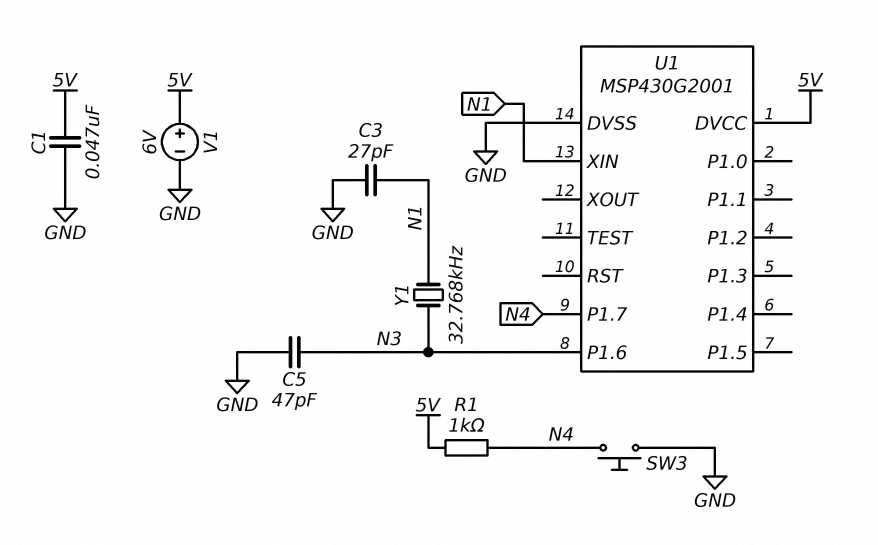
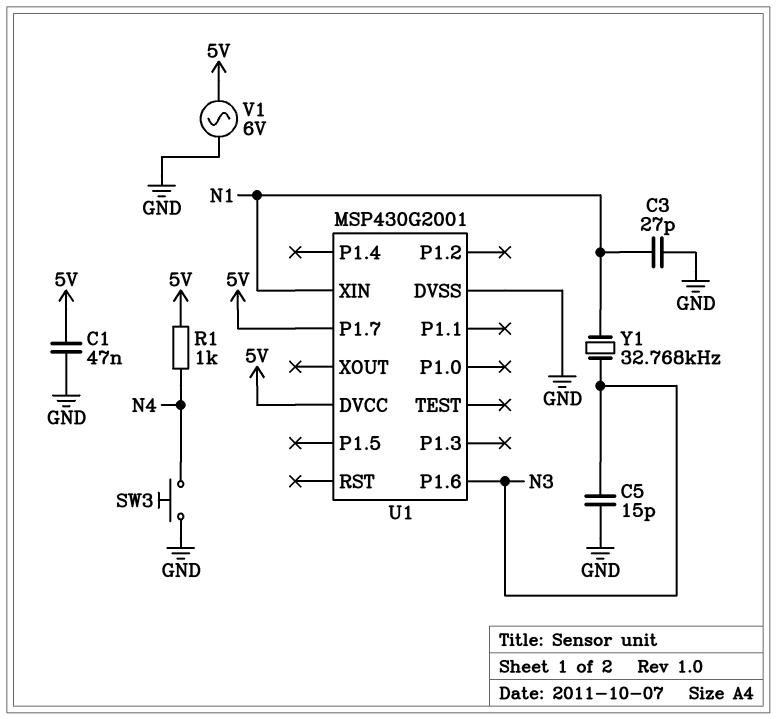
C5: 47pF (GND, N3) -> 15pF (GND, N3)
U1 pin P1.7: N4 -> 5V
V1: 6V (plus 5V, minus GND) -> AC 6V (5V, GND)

